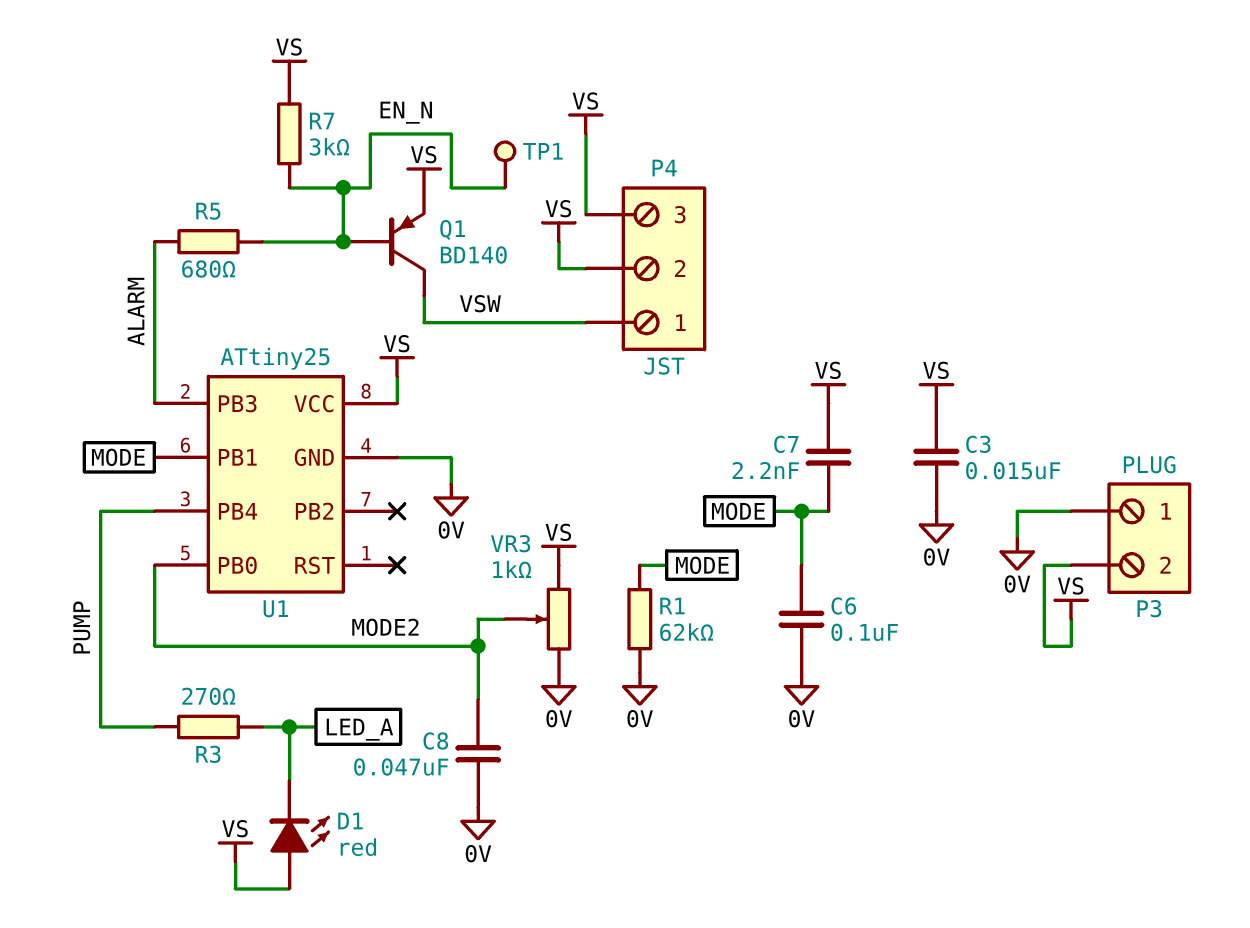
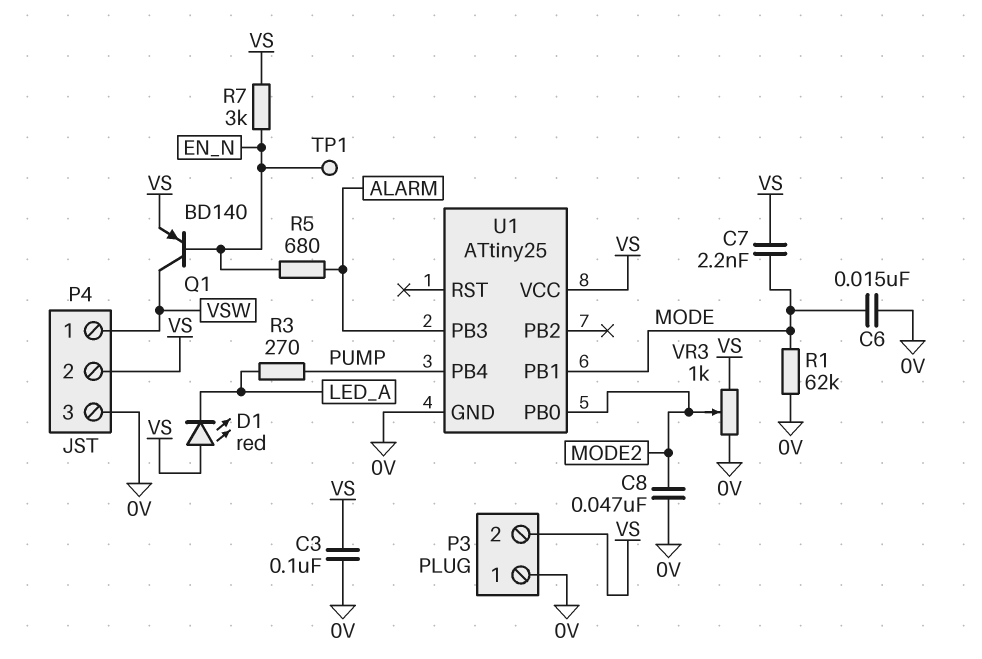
C3: 15nF (0V, VS) -> 100nF (0V, VS)
C6: 100nF (0V, MODE) -> 15nF (0V, MODE)
P4 pin 3: VS -> 0V

